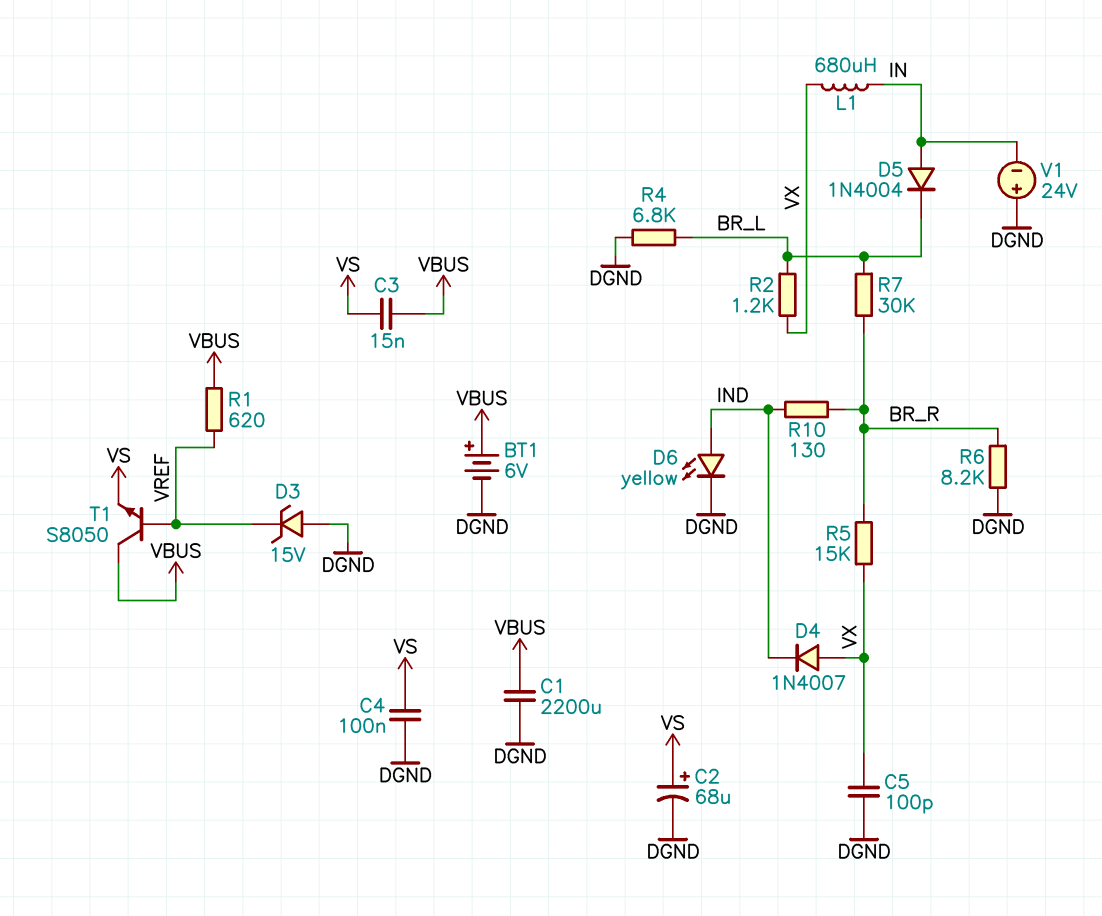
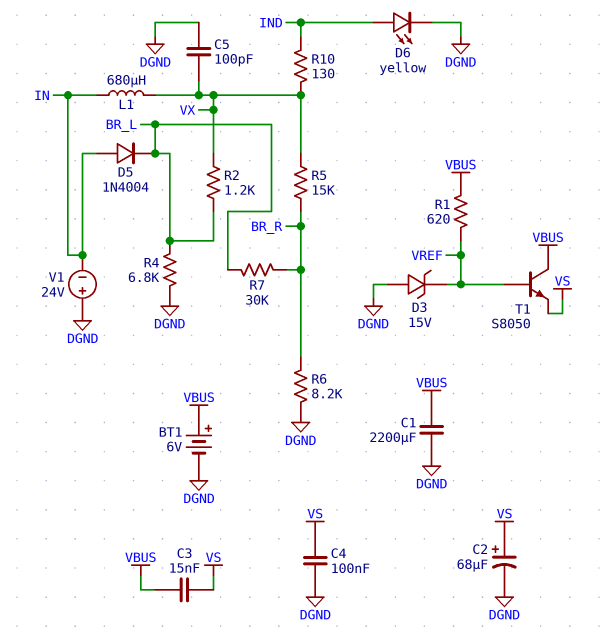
D4: diode 1N4007 (A VX, K IND) -> none
R10: 130 (BR_R, IND) -> 130 (IND, VX)

